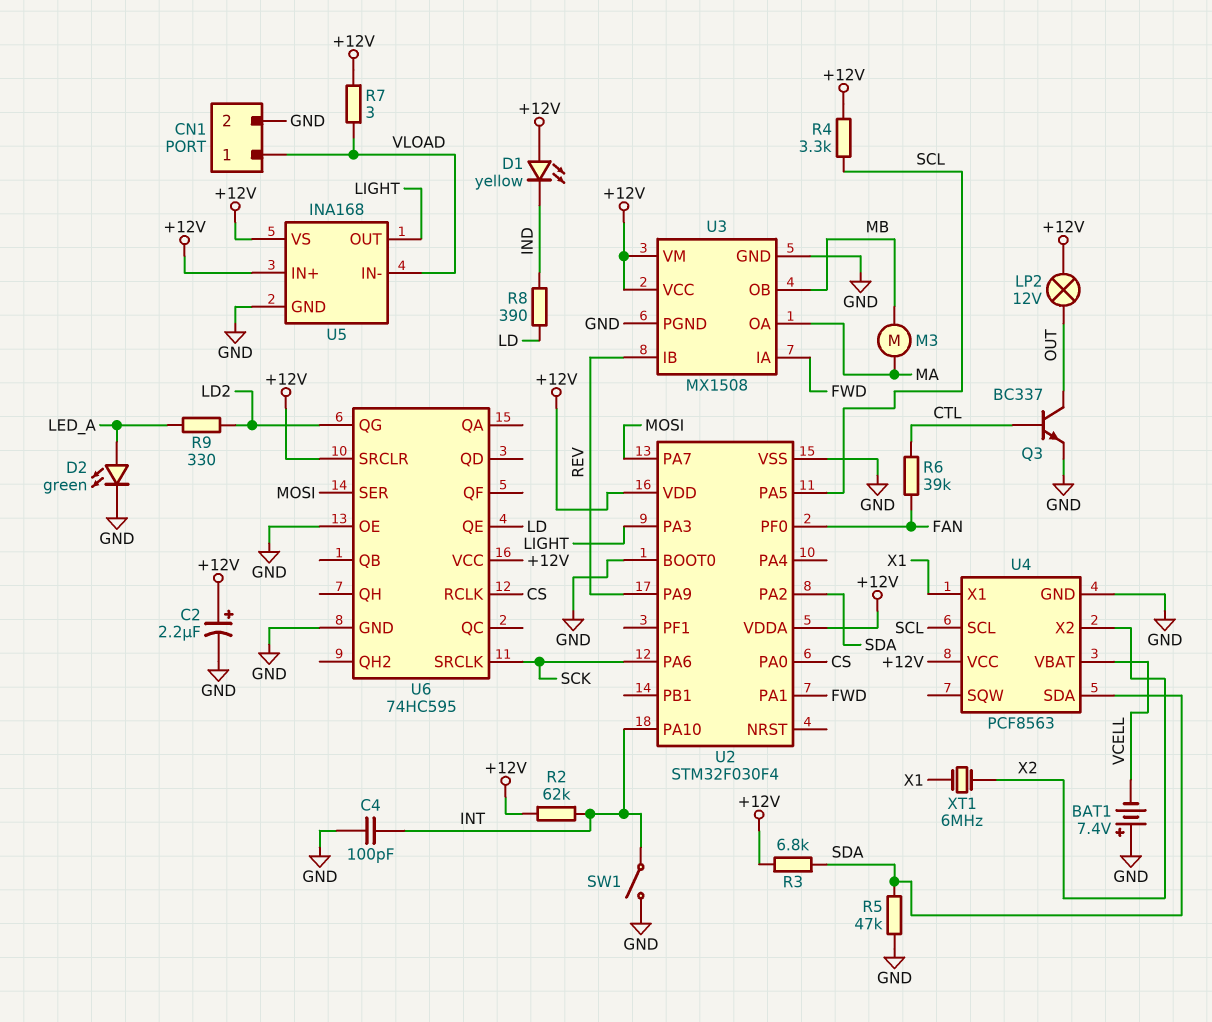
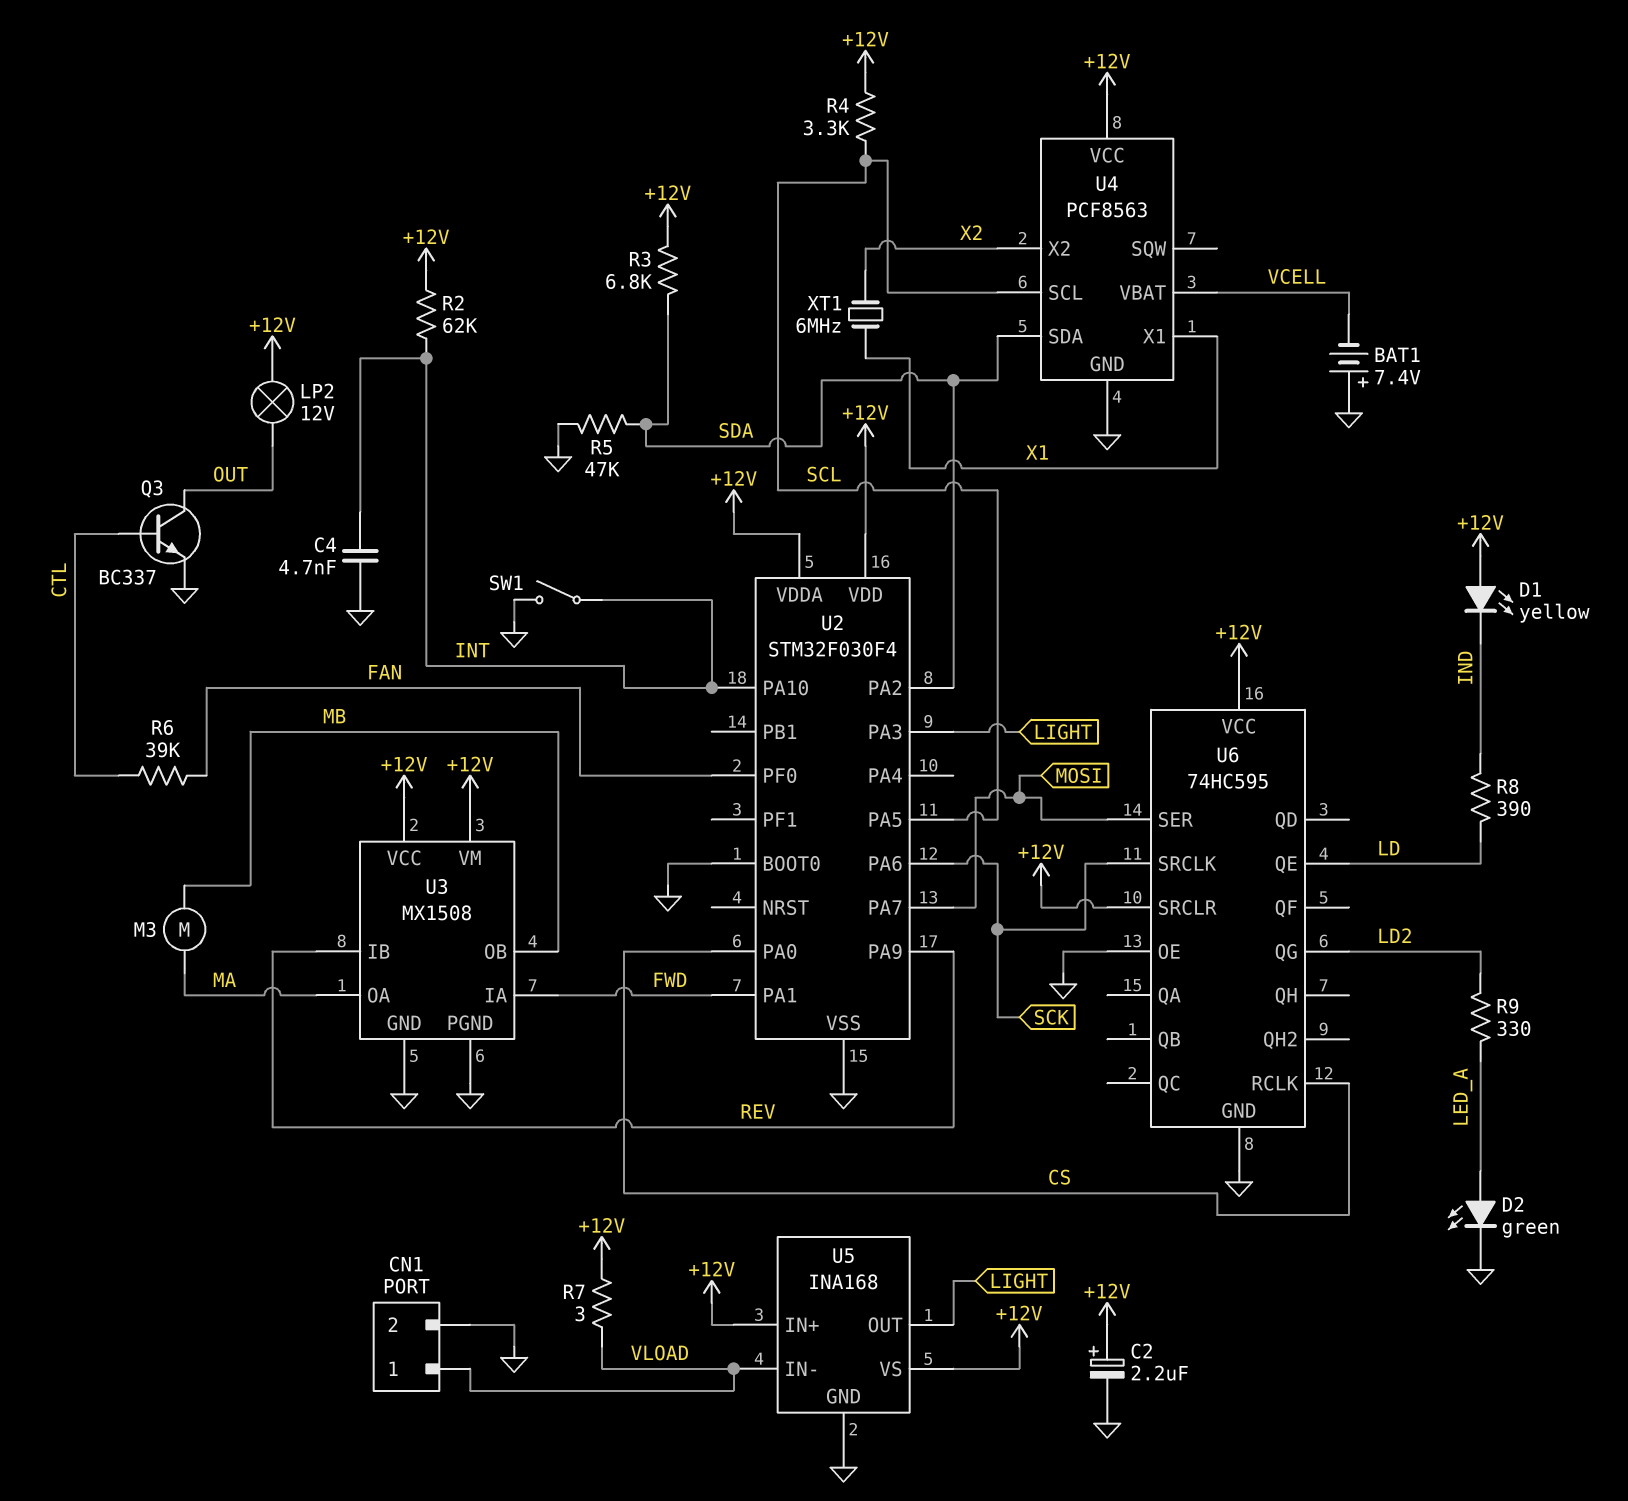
C4: 100pF (GND, INT) -> 4.7nF (GND, INT)

